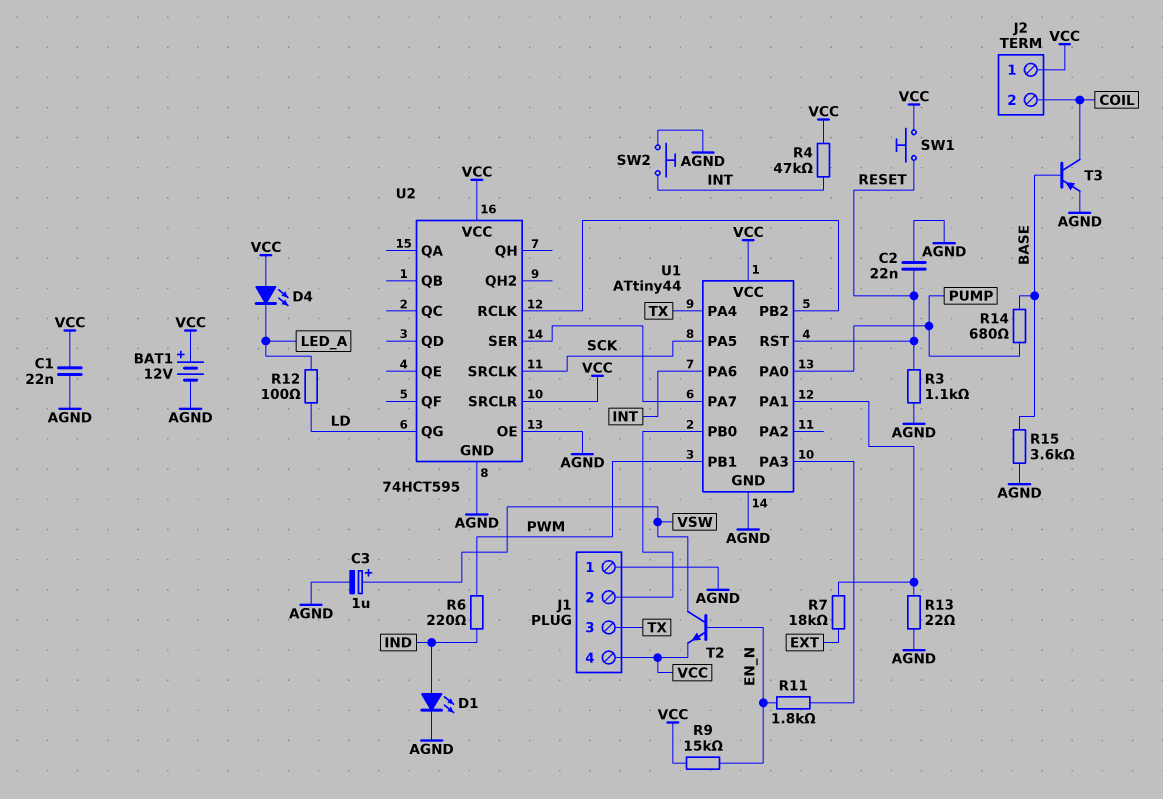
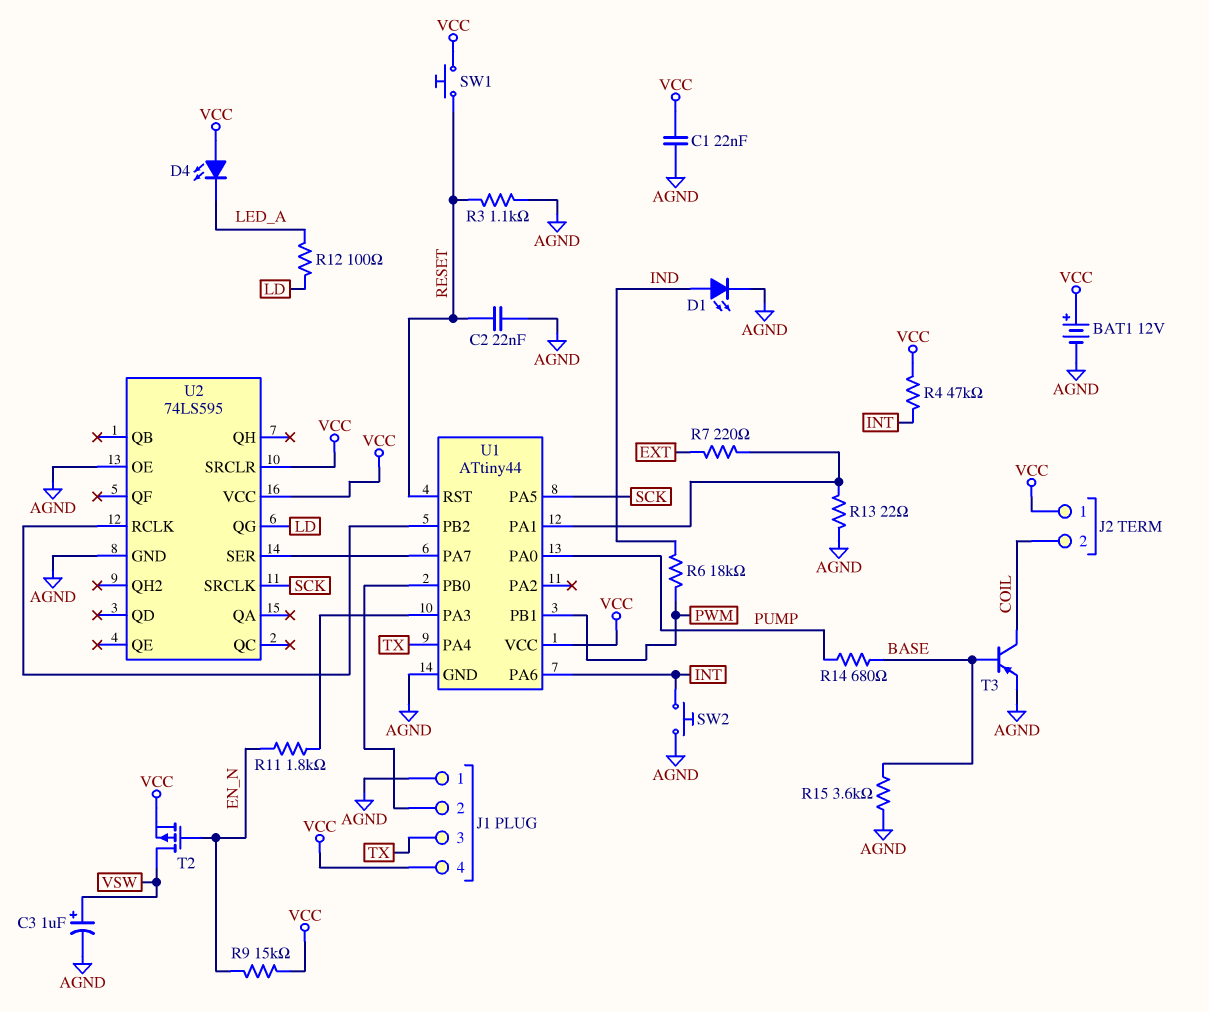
R6: 220 (IND, PWM) -> 18k (IND, PWM)
R7: 18k (EXT, U1/PA1) -> 220 (EXT, U1/PA1)
T2: NPN (B EN_N, C VSW, E VCC) -> PMOS (G EN_N, D VSW, S VCC)
U2: 74HCT595 -> 74LS595

